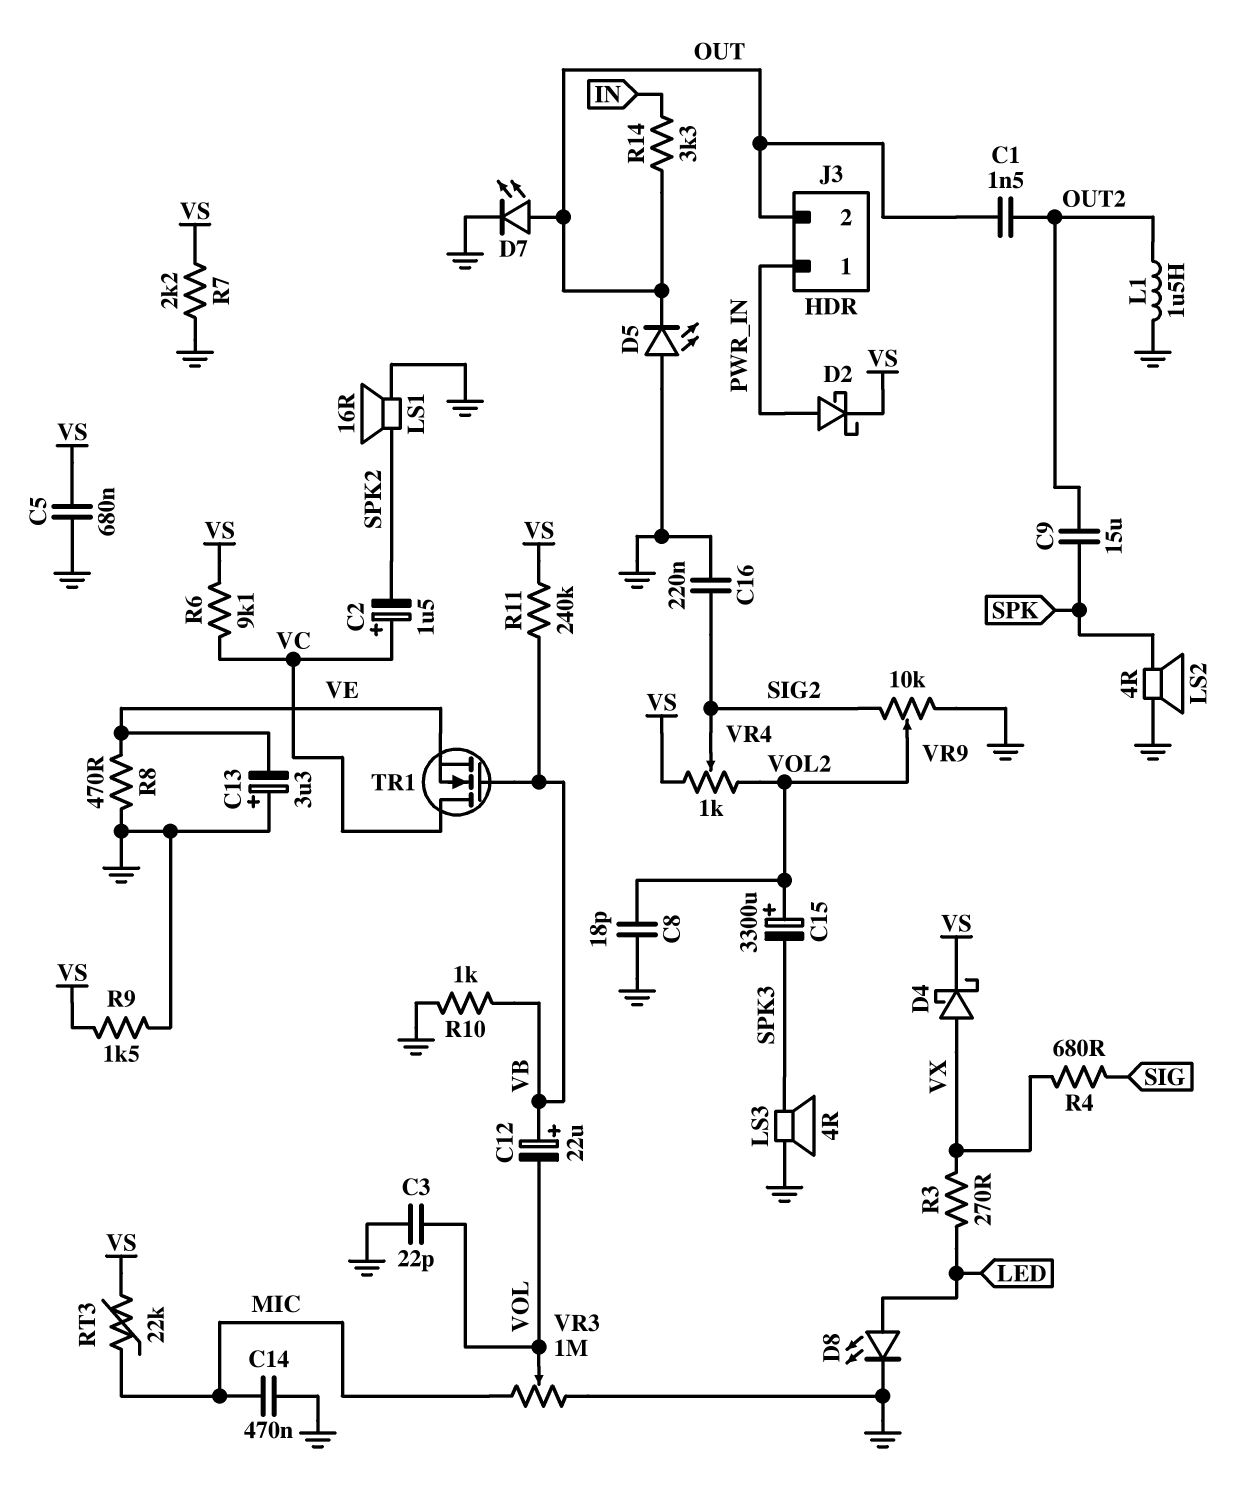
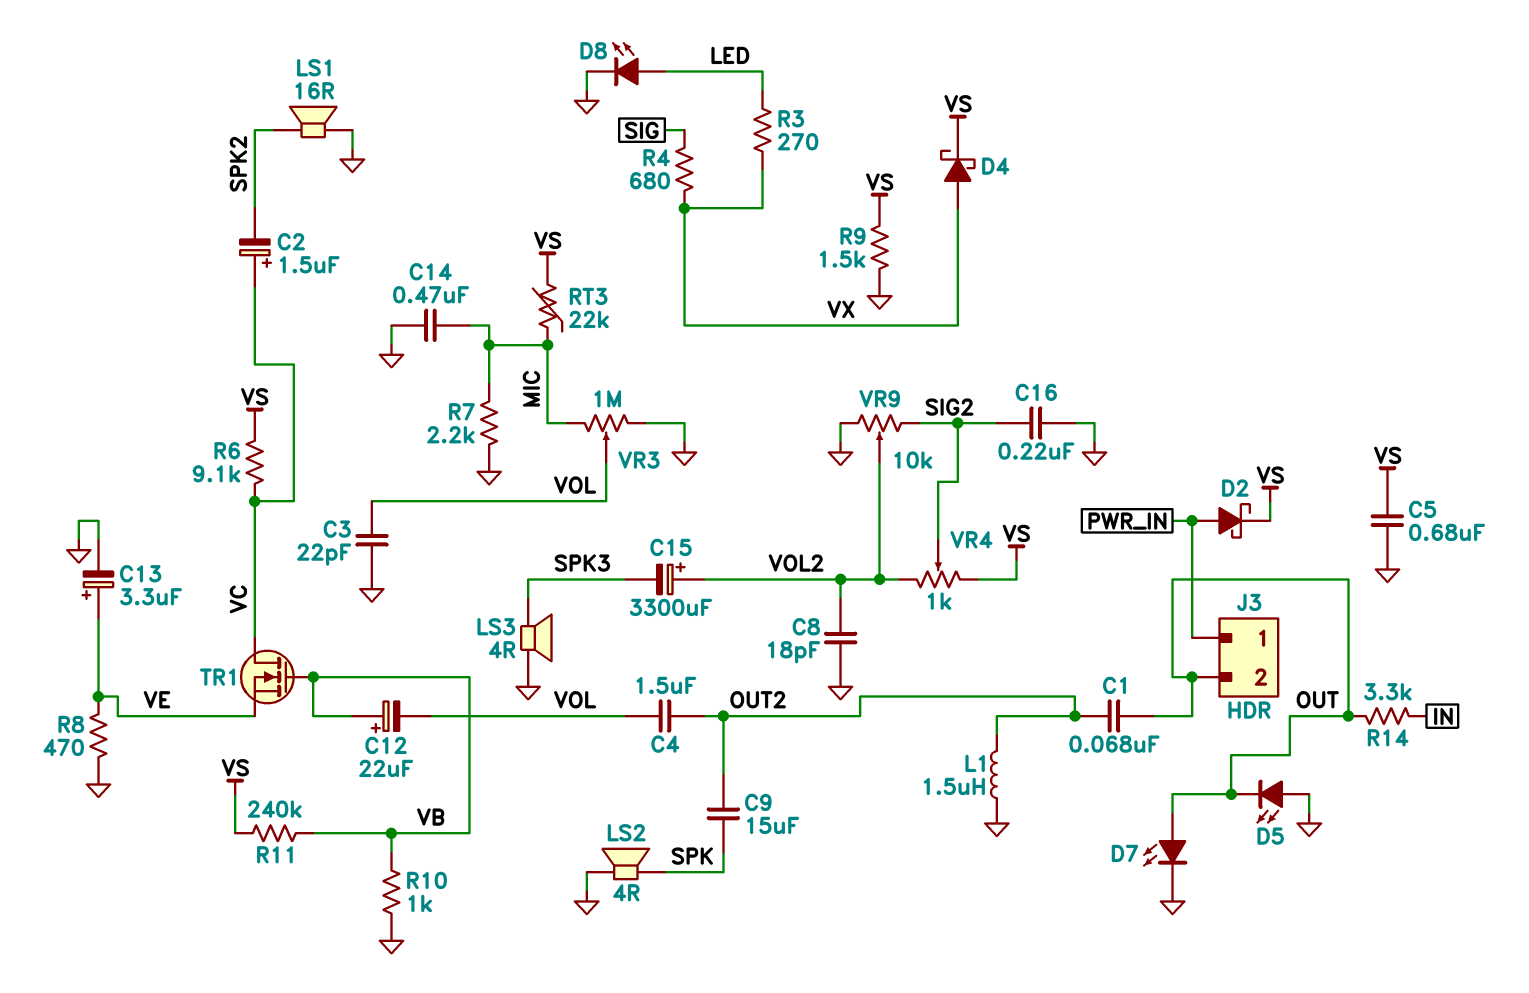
C1: 1.5nF (OUT, OUT2) -> 68nF (OUT, OUT2)
C4: none -> 1.5uF (OUT2, VOL)
C13: 3.3uF (plus GND, minus VE) -> 3.3uF (plus VE, minus GND)
R7: 2.2k (GND, VS) -> 2.2k (GND, MIC)

